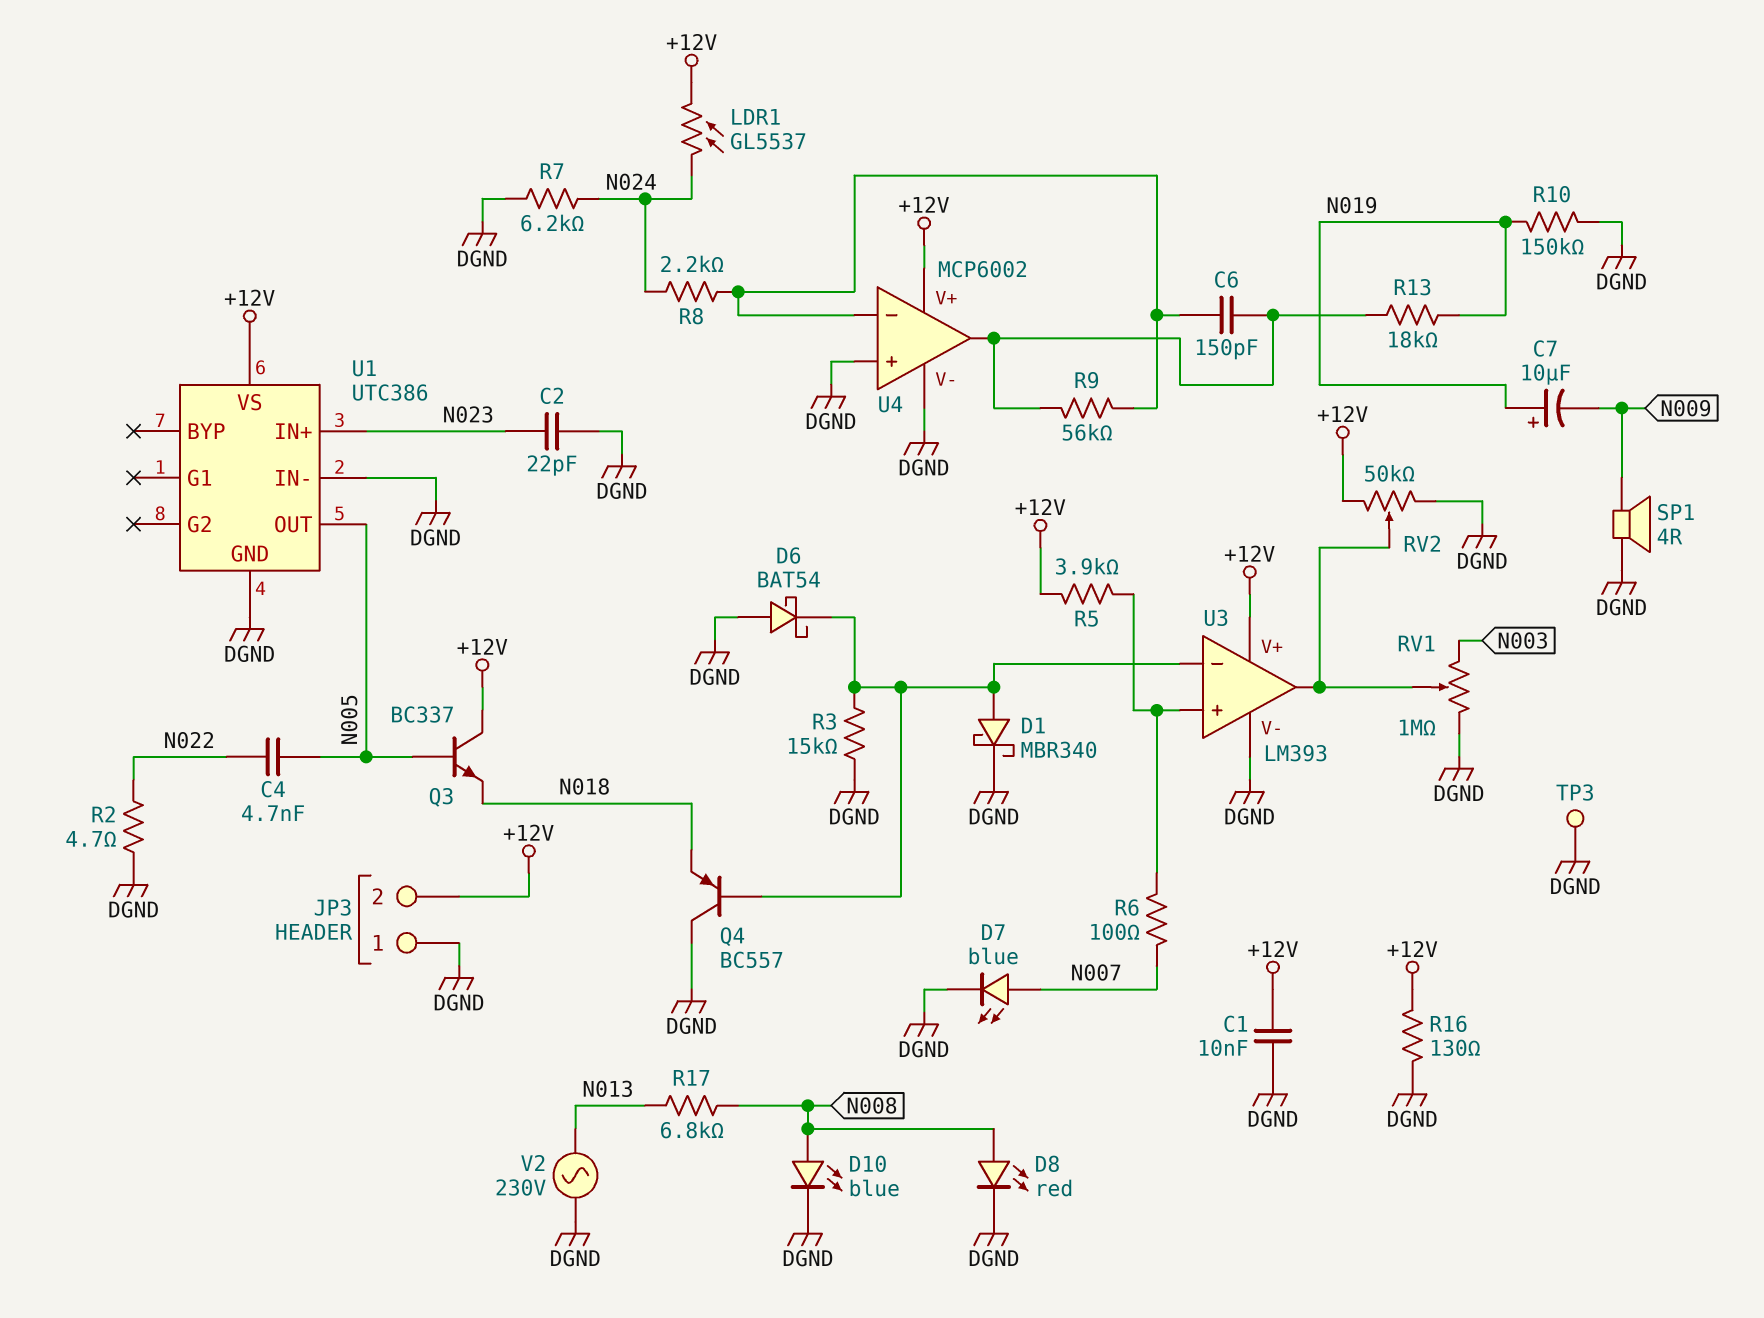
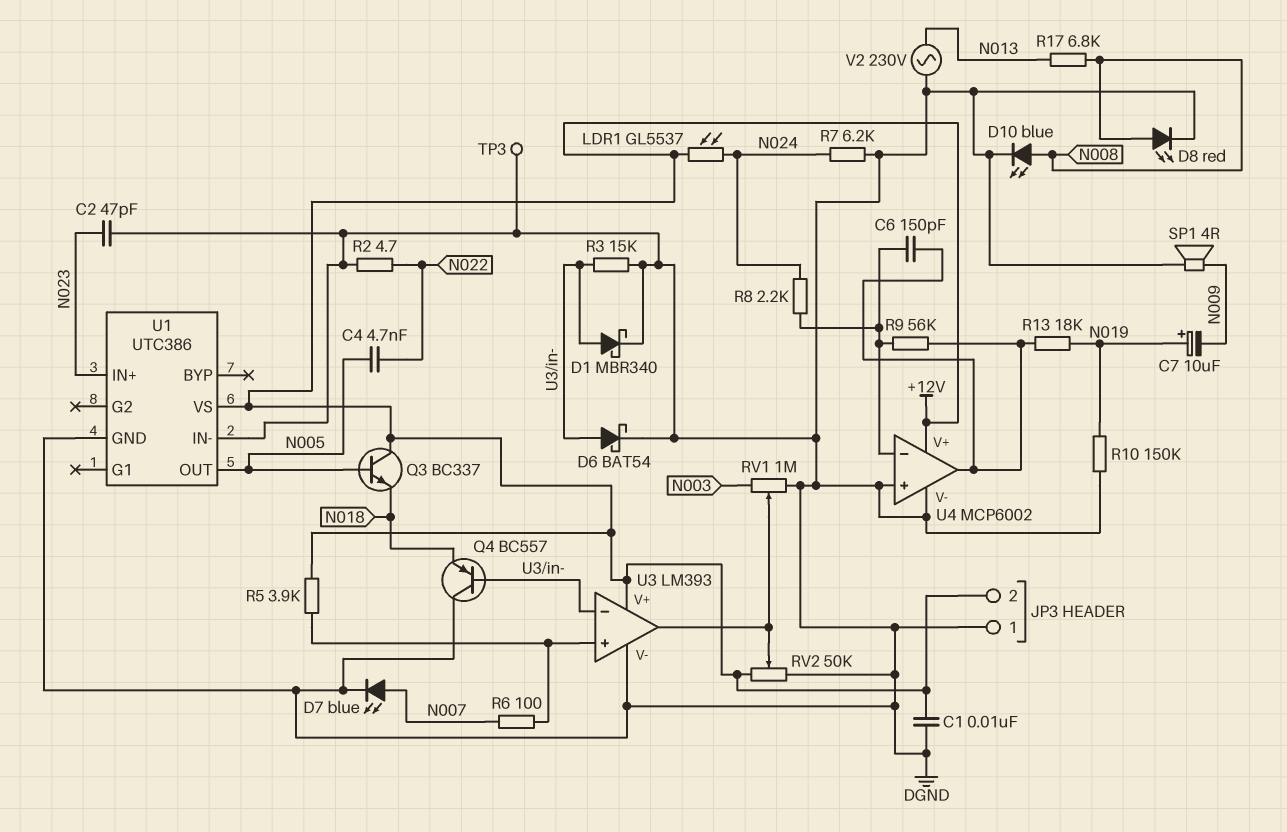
C2: 22pF (DGND, N023) -> 47pF (DGND, N023)
D6: schottky BAT54 (A DGND, K U3/in-) -> schottky BAT54 (A U3/in-, K DGND)
R16: 130 (+12V, DGND) -> none

